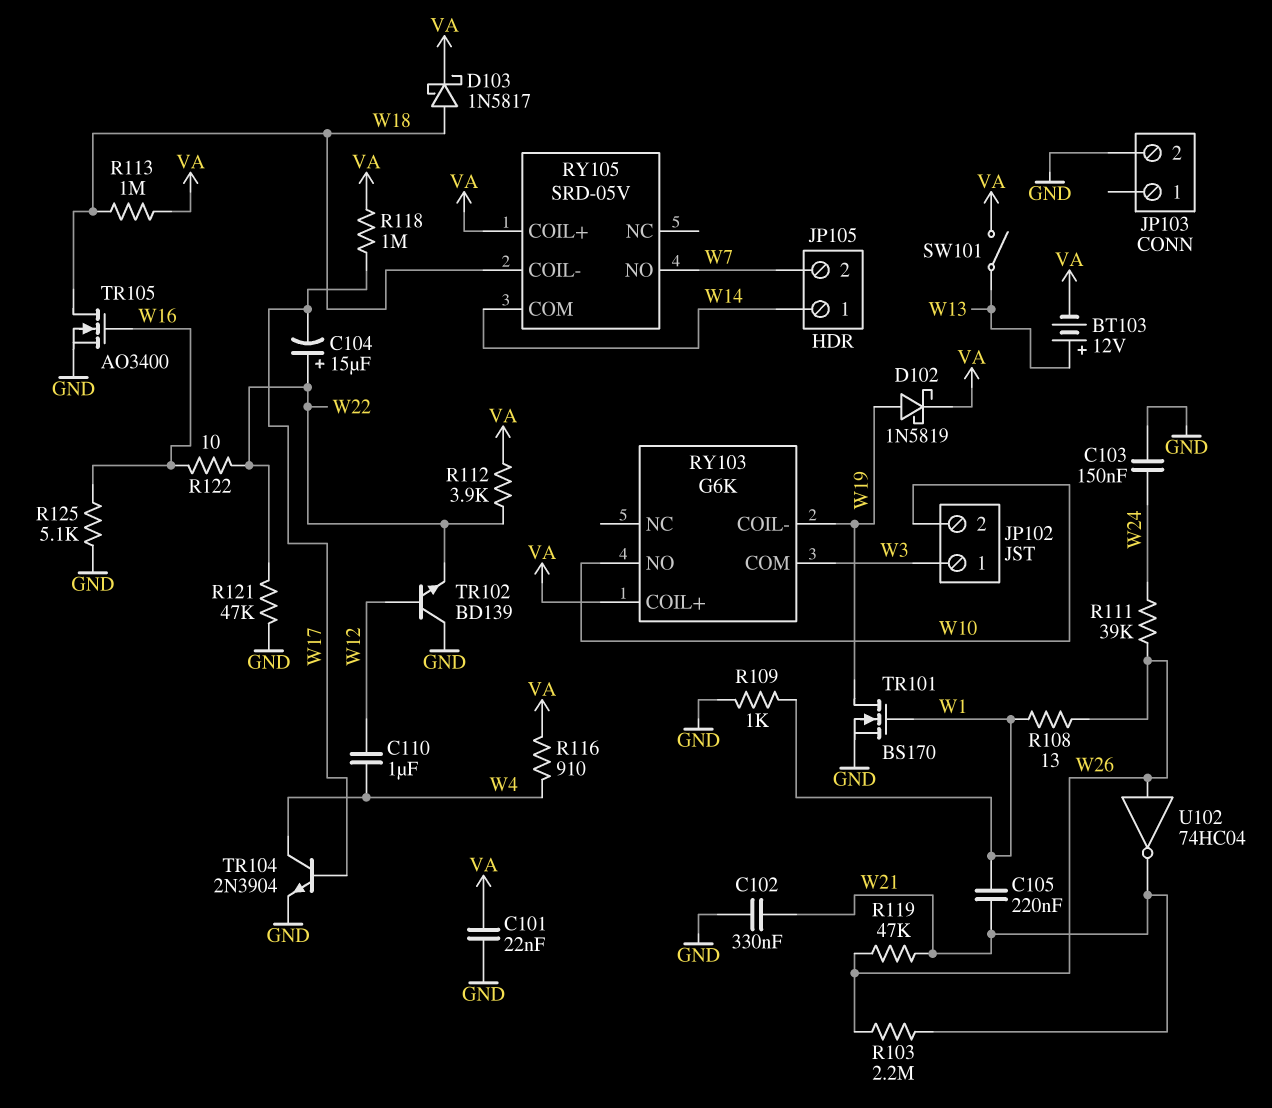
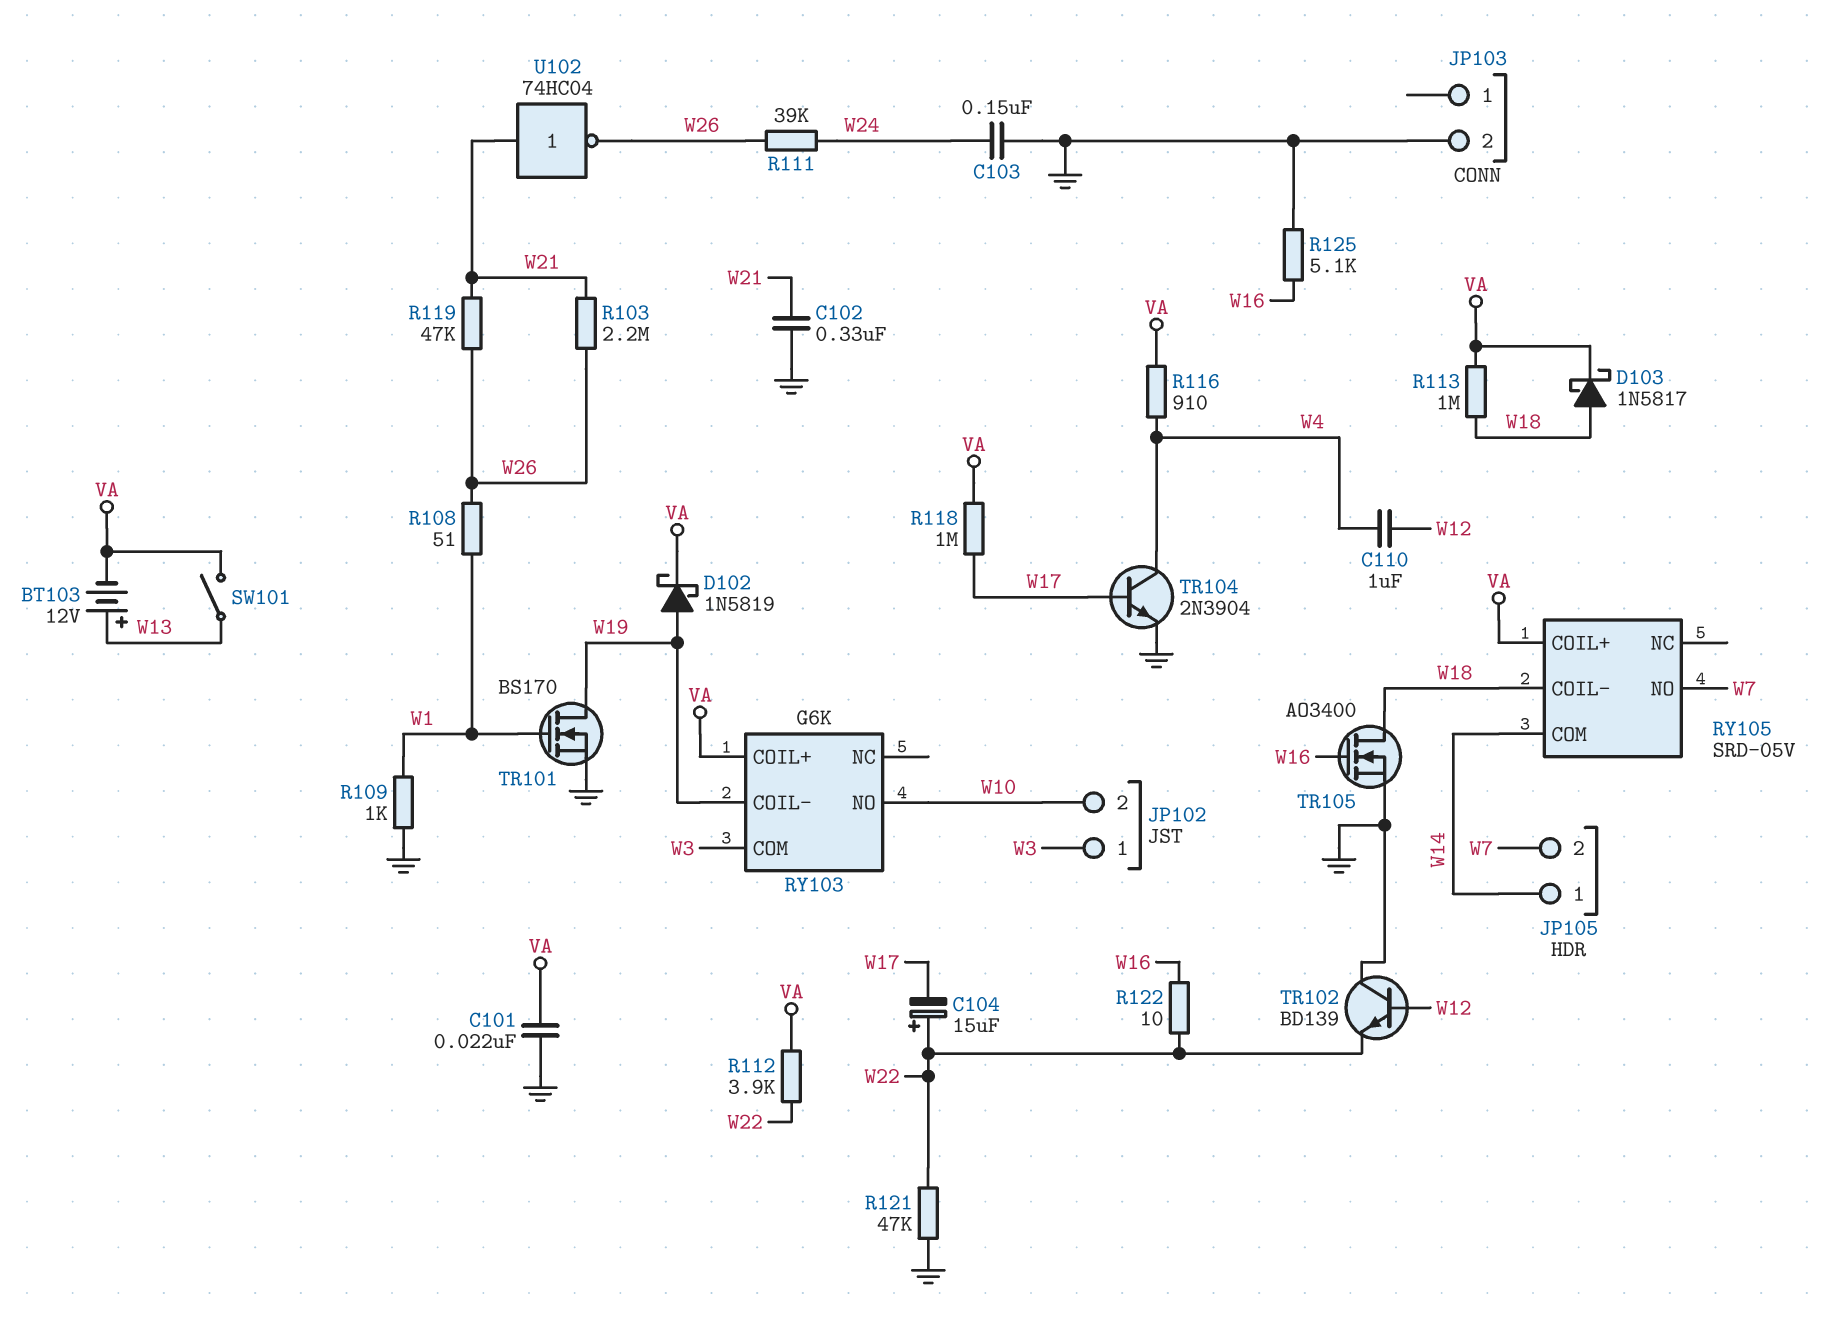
C105: 220nF (W1, W21) -> none
R108: 13 (W1, W26) -> 51 (W1, W26)
U102: NOT 74HC04 (in W26, out W21) -> NOT 74HC04 (in W21, out W26)

